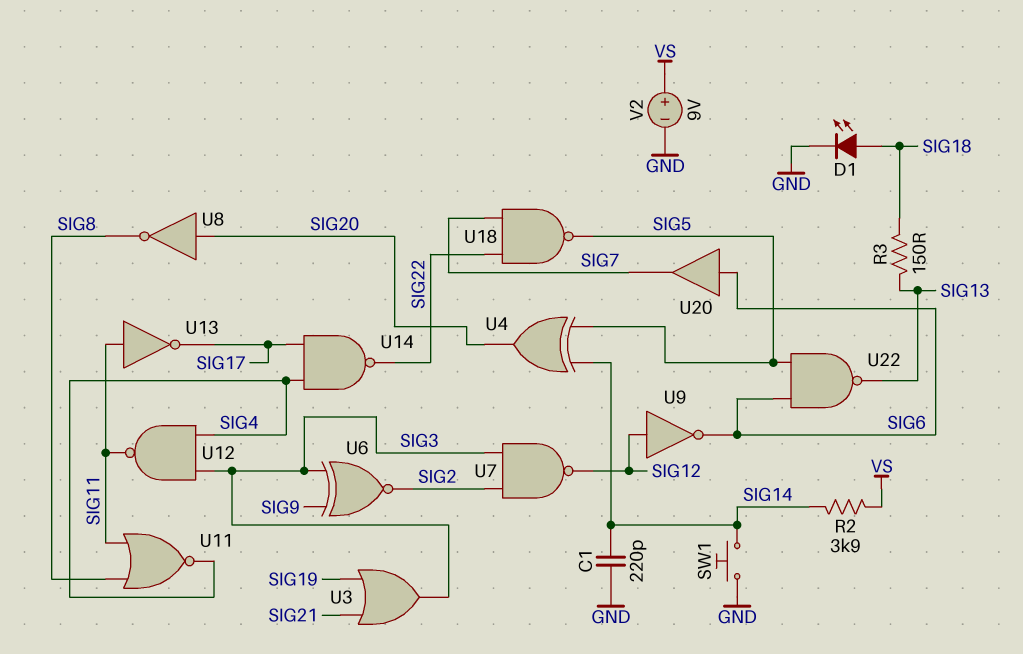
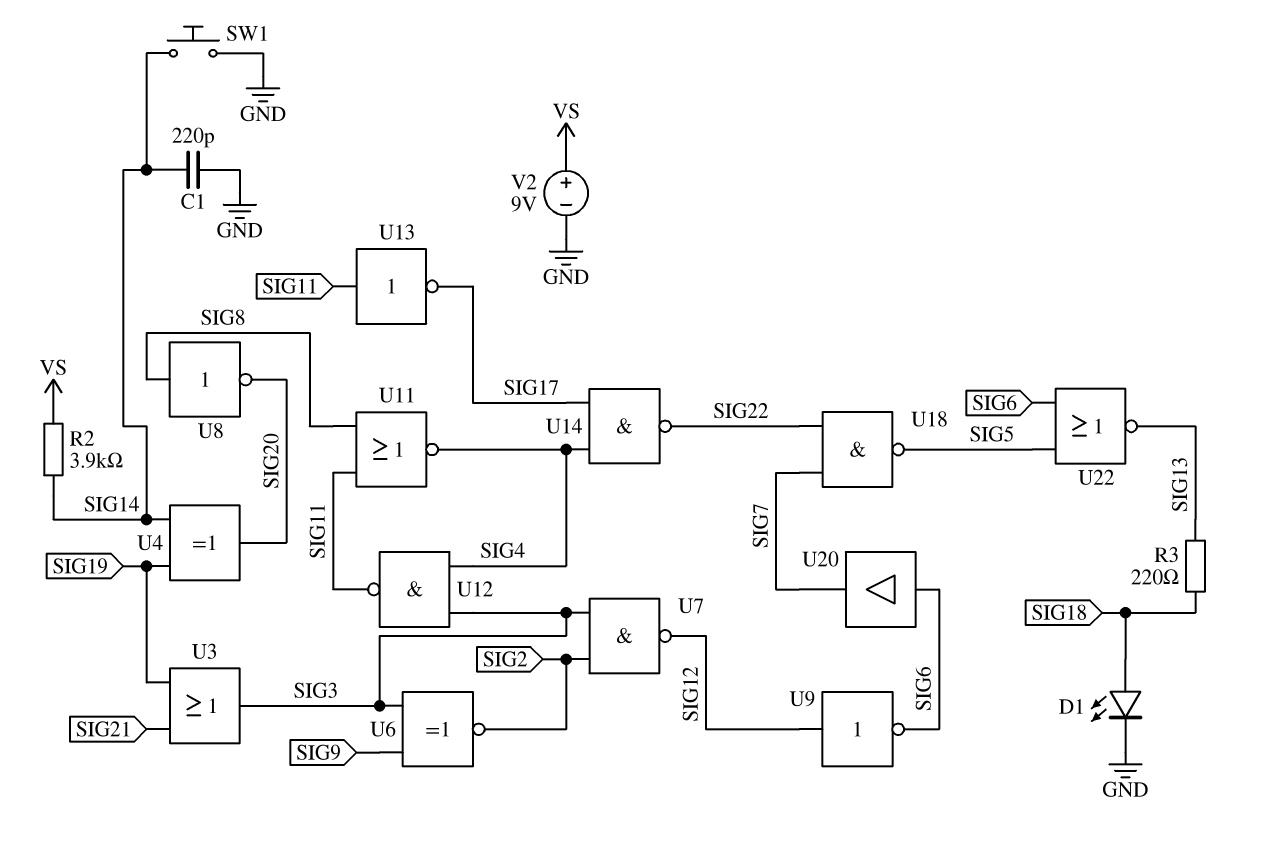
R3: 150 (SIG13, SIG18) -> 220 (SIG13, SIG18)
U4: XOR (in SIG5, in SIG14, out SIG20) -> XOR (in SIG14, in SIG19, out SIG20)
U8: NOT (in SIG20, out SIG8) -> NOT (in SIG8, out SIG20)
U22: NAND (in SIG5, in SIG6, out SIG13) -> NOR (in SIG5, in SIG6, out SIG13)

